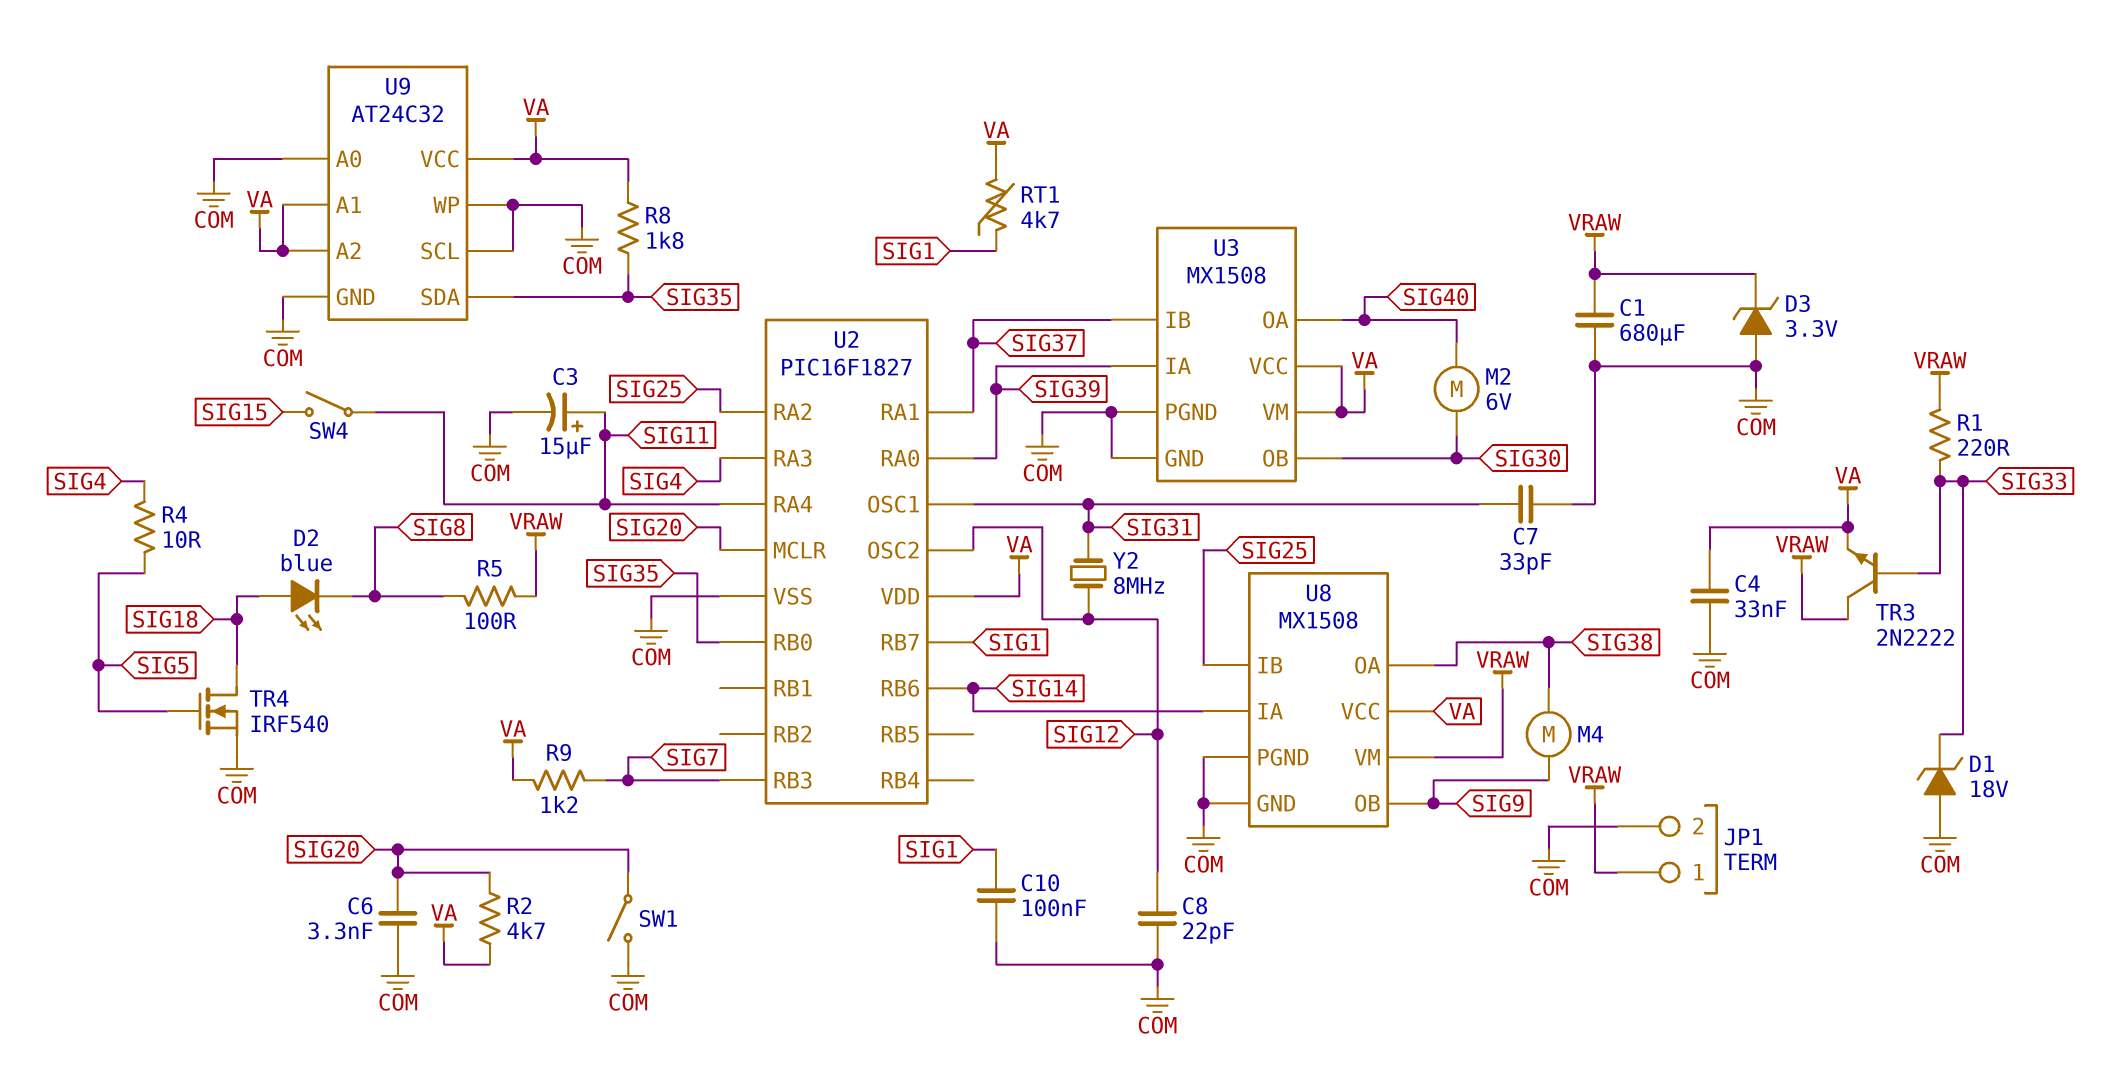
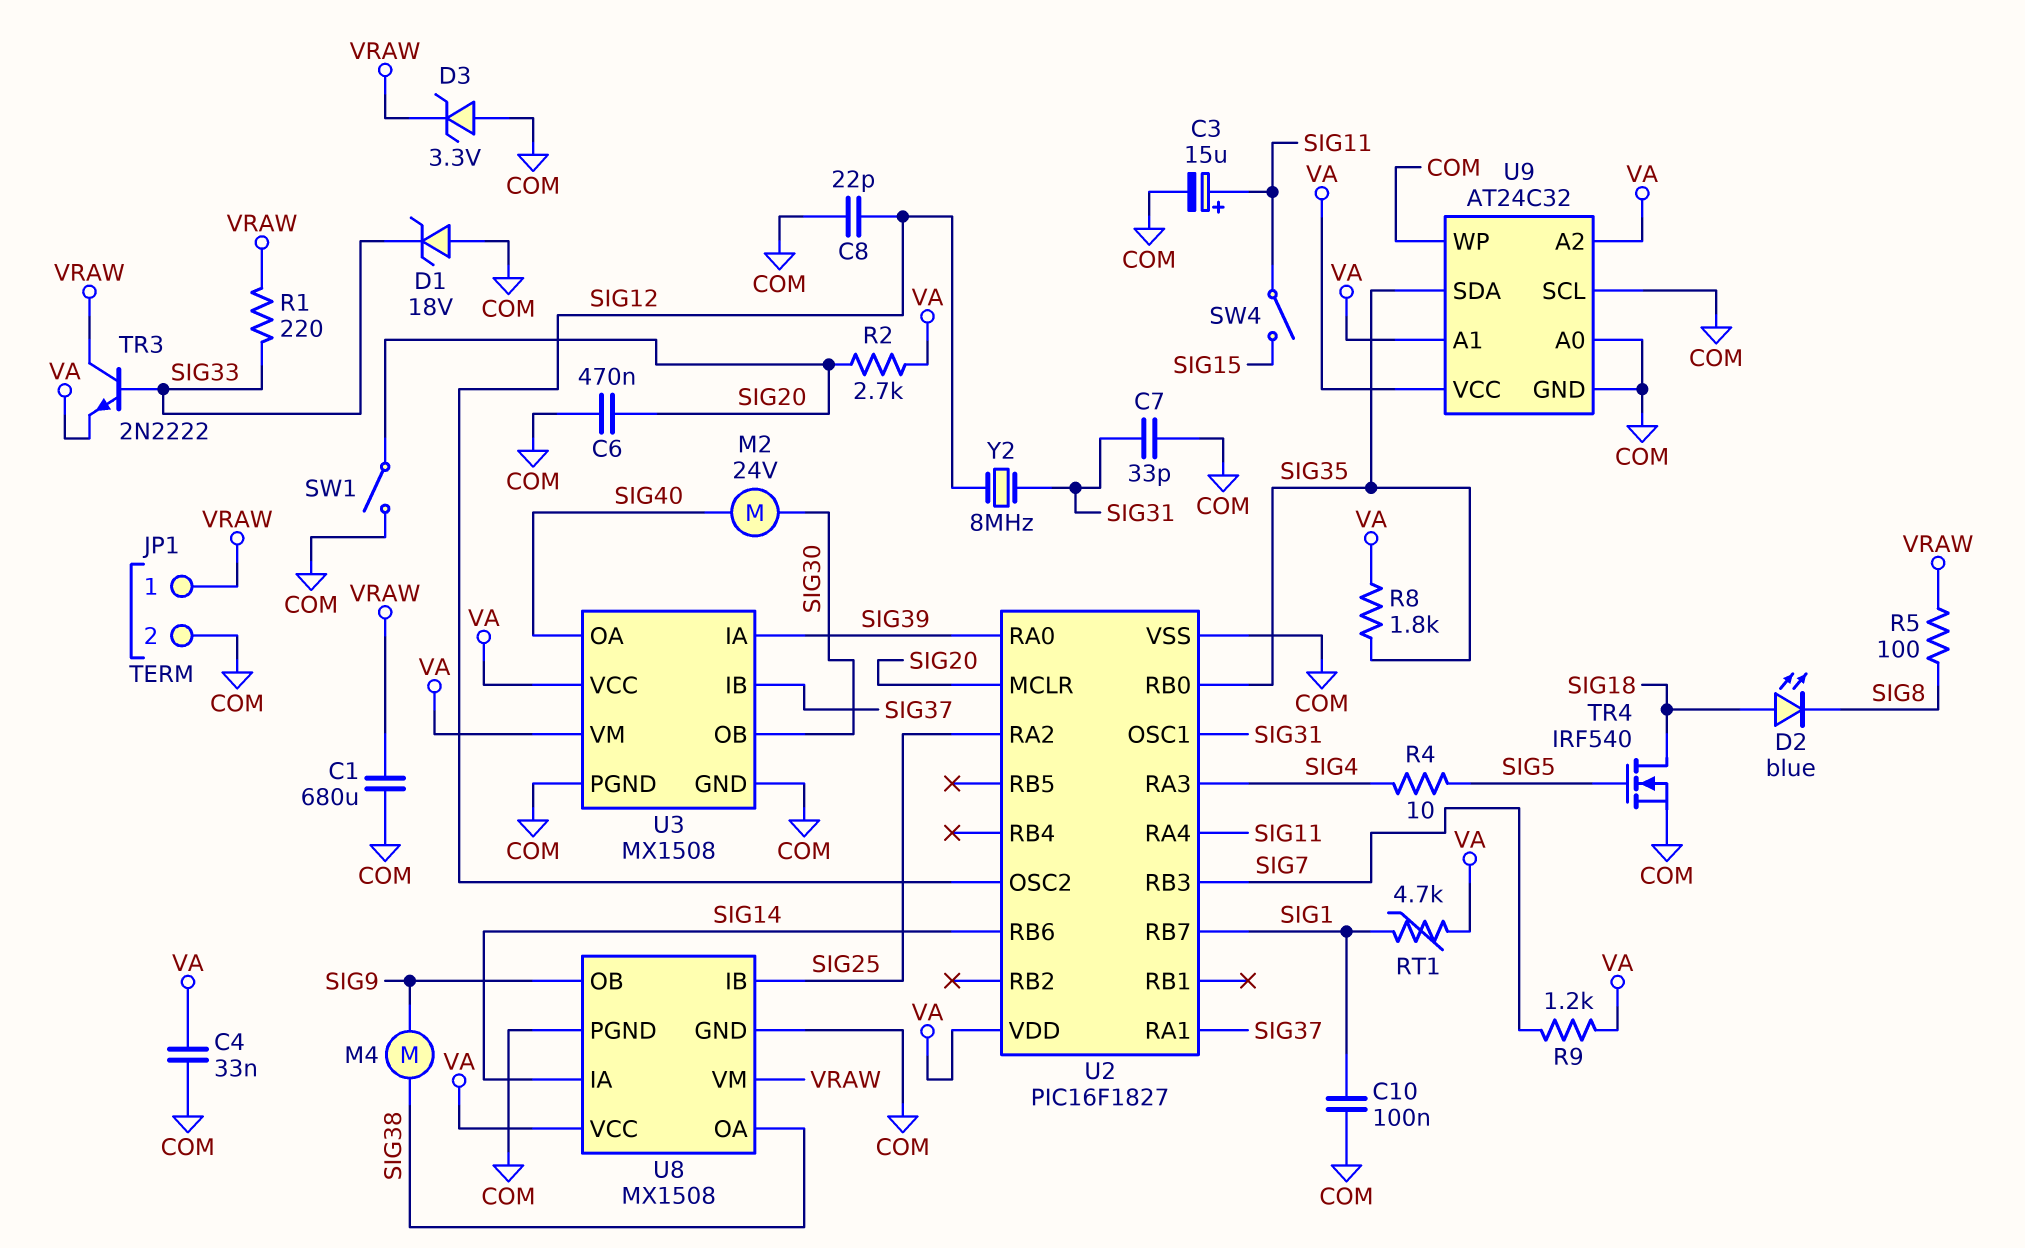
C6: 3.3nF (COM, SIG20) -> 470nF (COM, SIG20)
M2: motor 6V (SIG30, SIG40) -> motor 24V (SIG30, SIG40)
R2: 4.7k (SIG20, VA) -> 2.7k (SIG20, VA)

